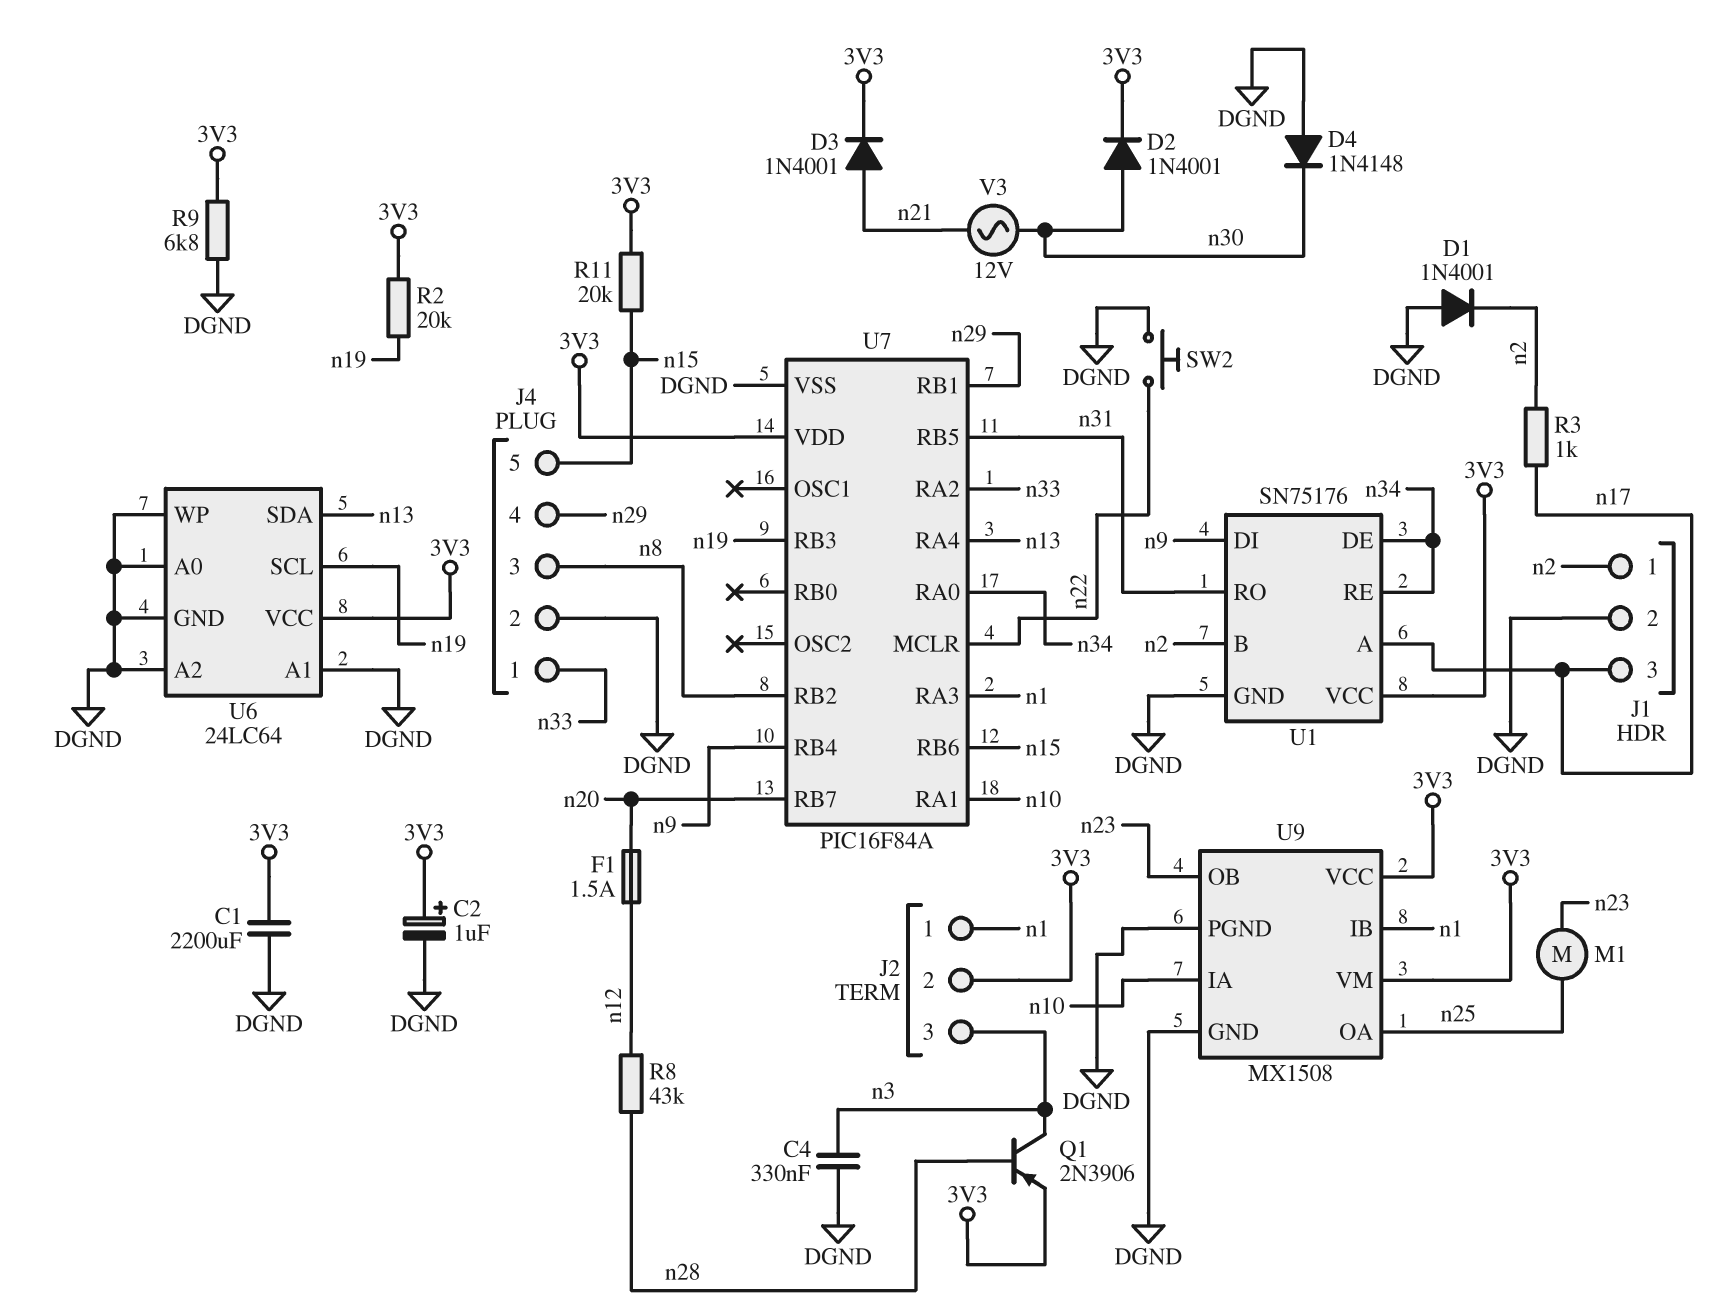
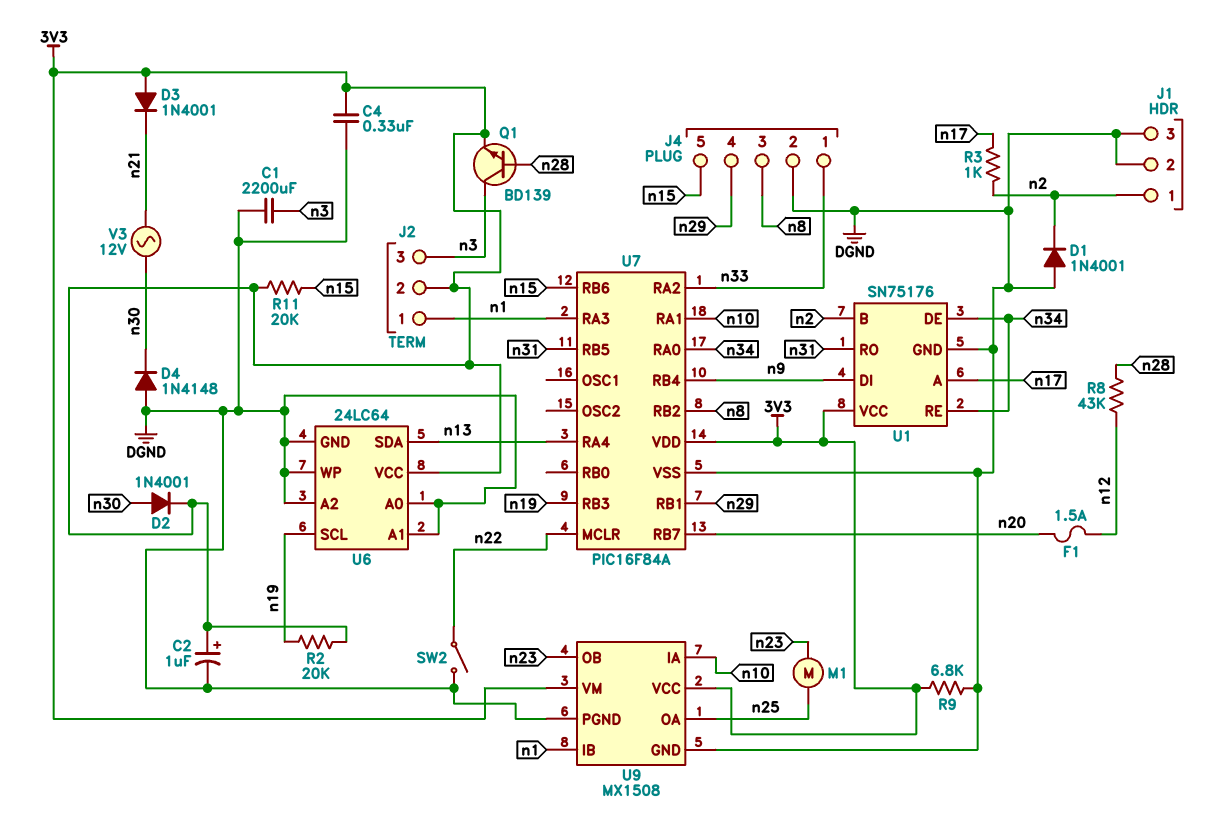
C1: 2200uF (3V3, DGND) -> 2200uF (DGND, n3)
C4: 330nF (DGND, n3) -> 330nF (3V3, DGND)
D3: diode 1N4001 (A n21, K 3V3) -> diode 1N4001 (A 3V3, K n21)
J1 pin 3: n17 -> DGND
Q1: PNP 2N3906 (B n28, C n3, E 3V3) -> NPN BD139 (B n28, C n3, E 3V3)
SW2: button (DGND, n22) -> switch (DGND, n22)

